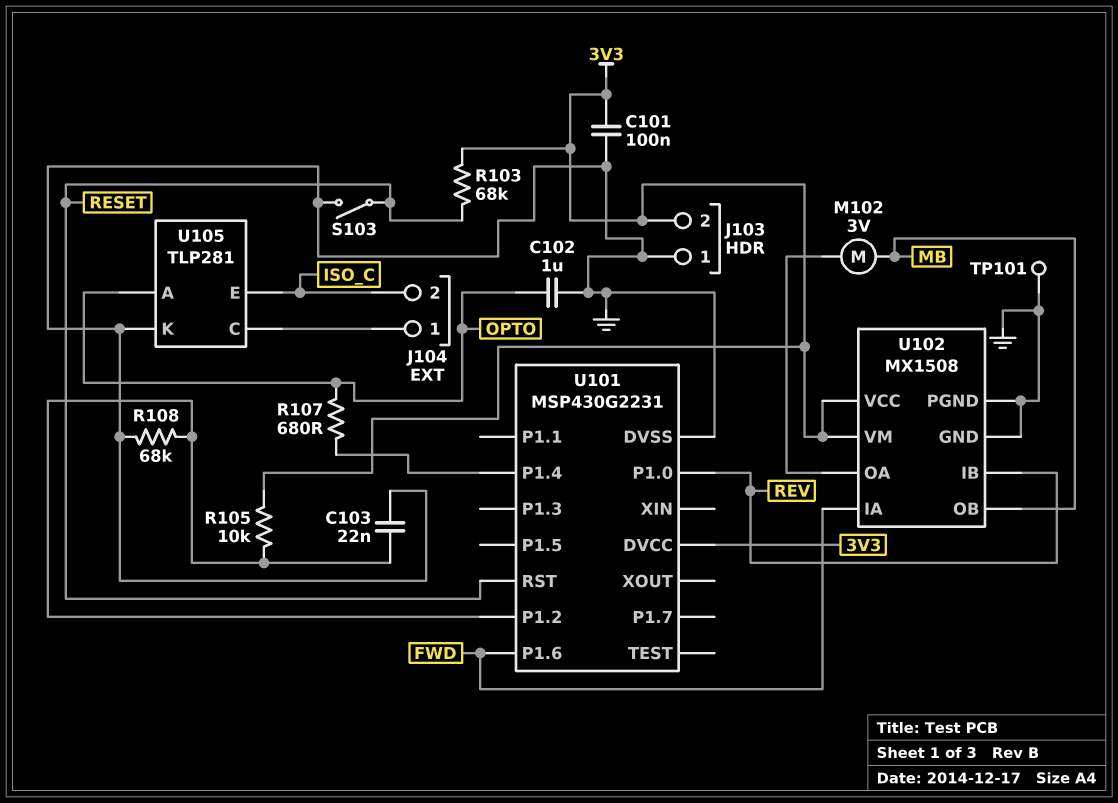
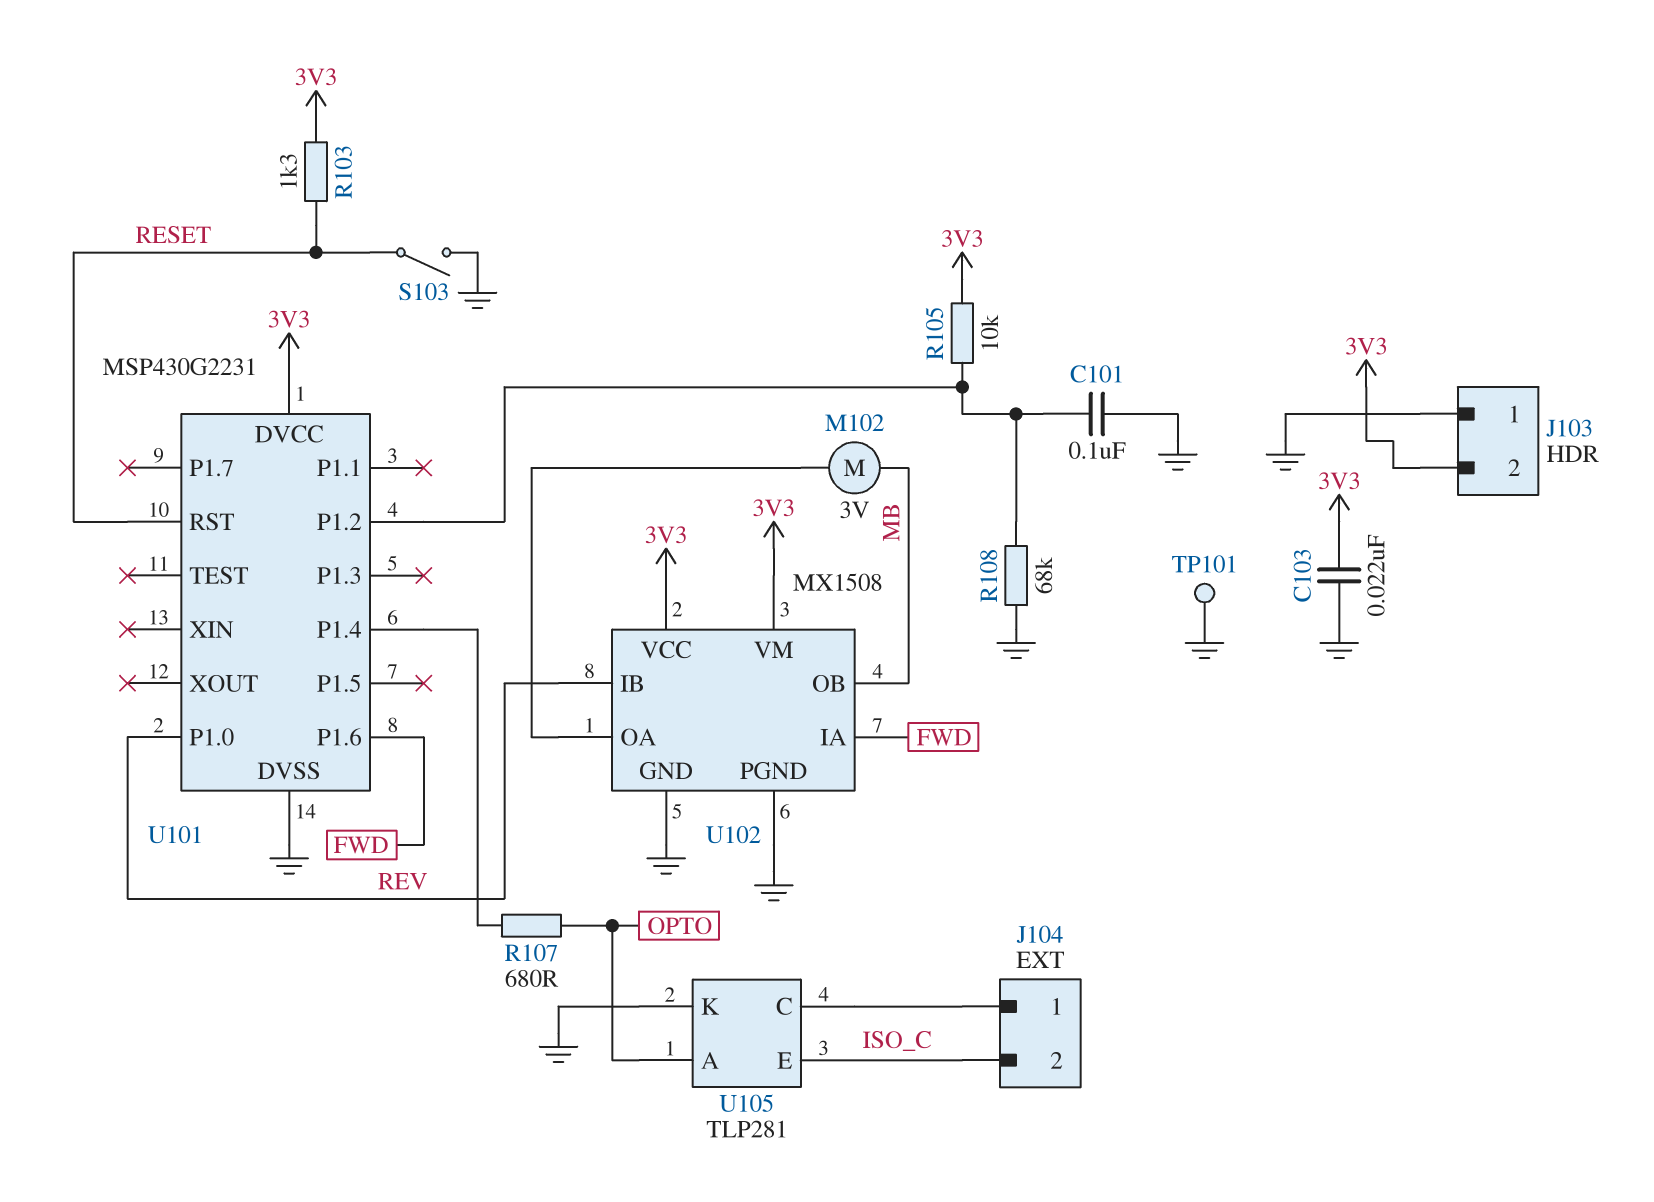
C101: 100nF (3V3, GND) -> 100nF (GND, U101/P1.2)
C102: 1uF (GND, OPTO) -> none
C103: 22nF (GND, U101/P1.2) -> 22nF (3V3, GND)
R103: 68k (3V3, RESET) -> 1.3k (3V3, RESET)

